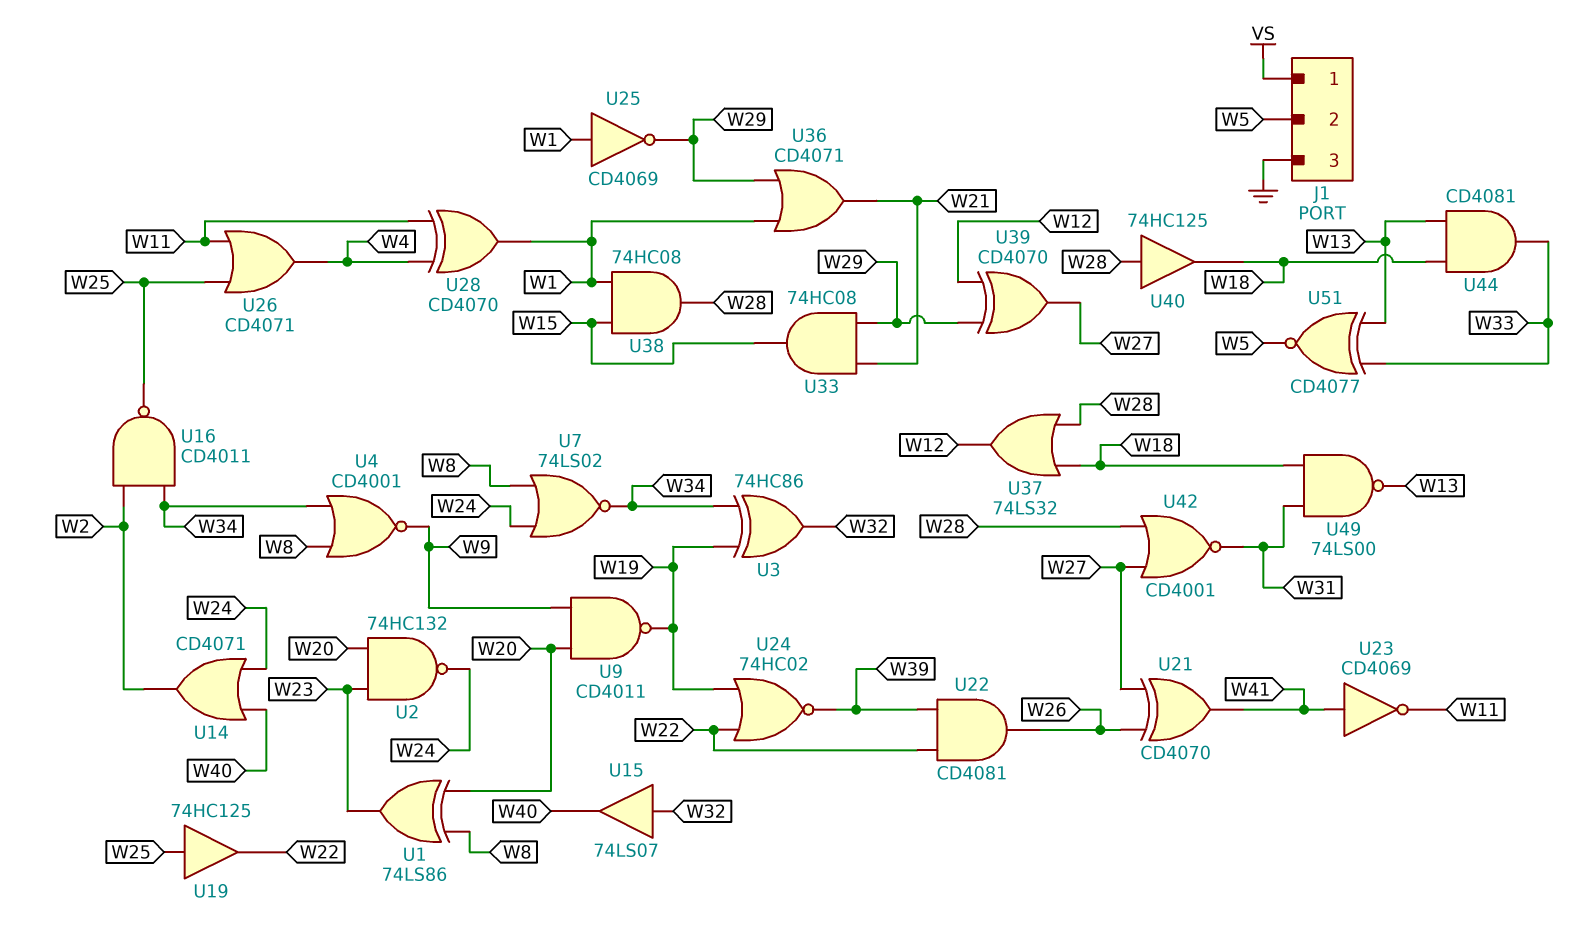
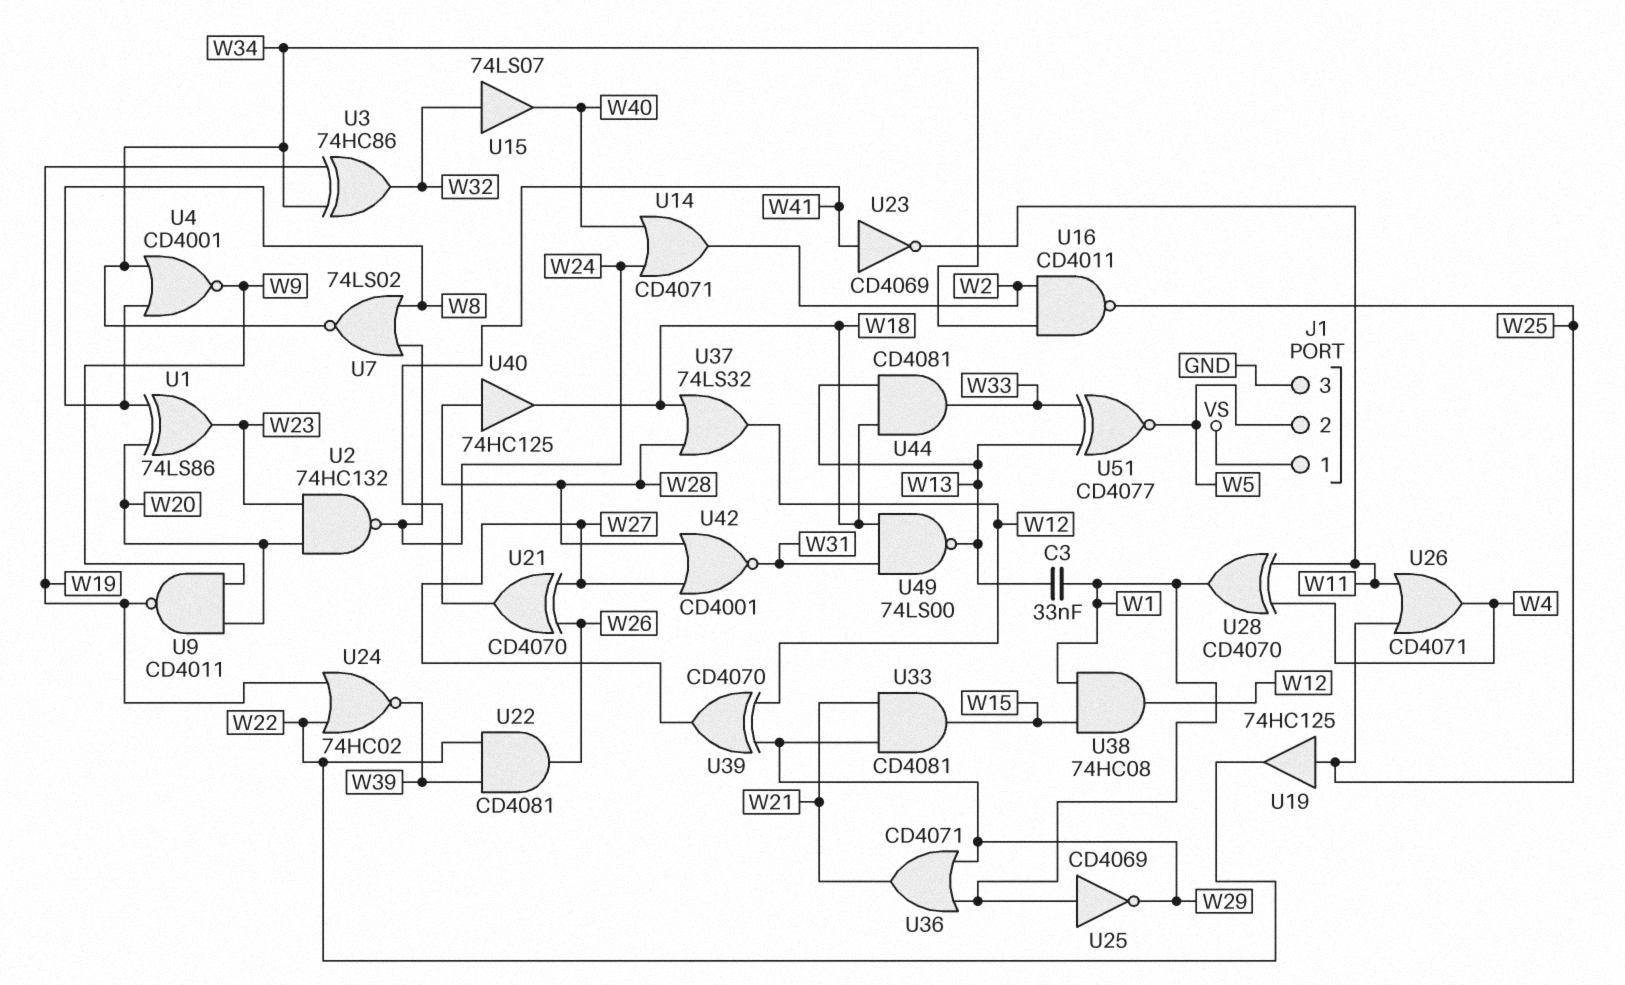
C3: none -> 33nF (W1, W13)
U33: AND 74HC08 (in W21, in W29, out W15) -> AND CD4081 (in W21, in W29, out W15)
U38: AND 74HC08 (in W1, in W15, out W28) -> AND 74HC08 (in W1, in W15, out W12)

